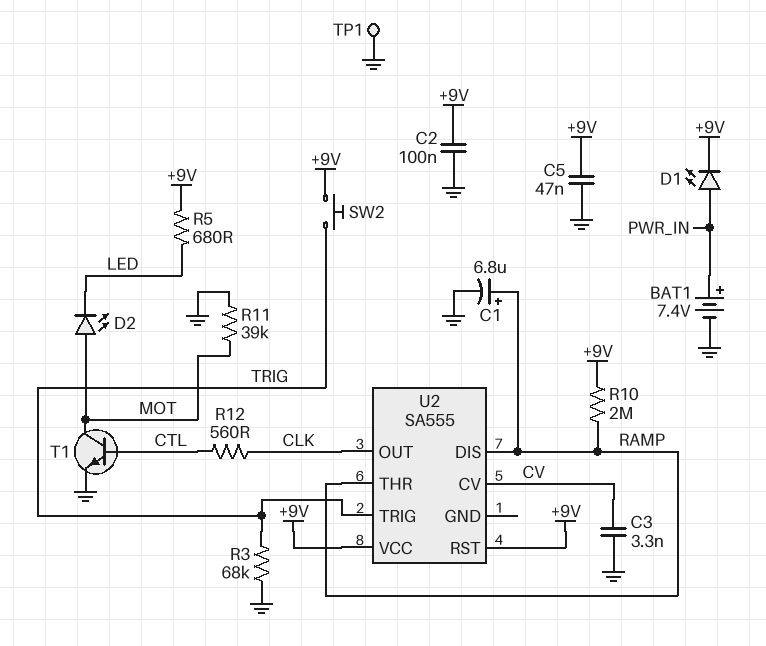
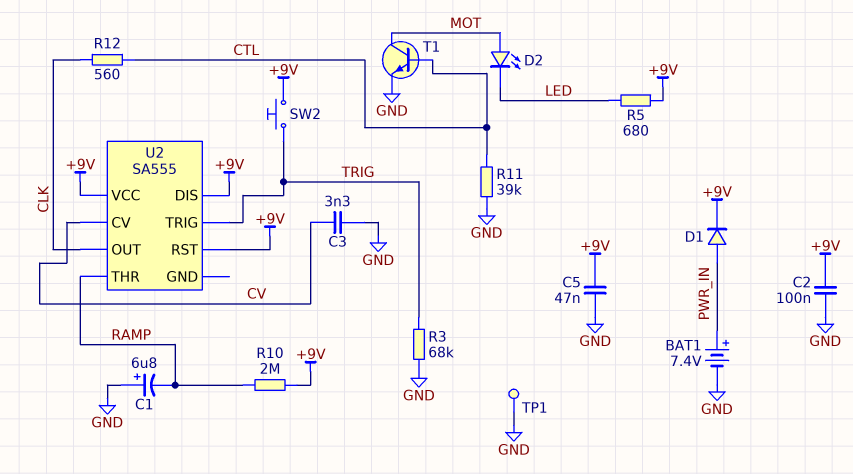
C1: 6.8uF (plus RAMP, minus GND) -> 6.8uF (plus GND, minus RAMP)
D1: LED (A PWR_IN, K +9V) -> diode (A PWR_IN, K +9V)
R11: 39k (GND, MOT) -> 39k (CTL, GND)
U2 pin DIS: RAMP -> +9V

